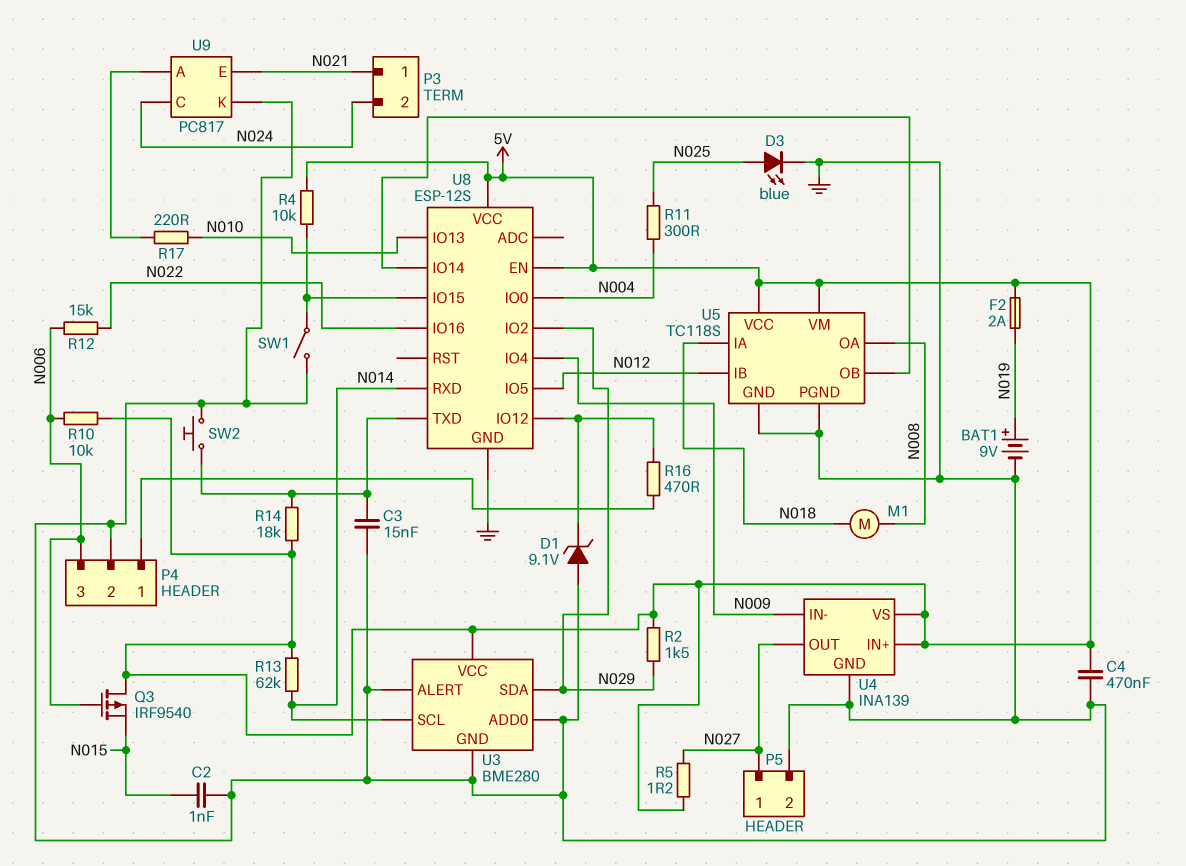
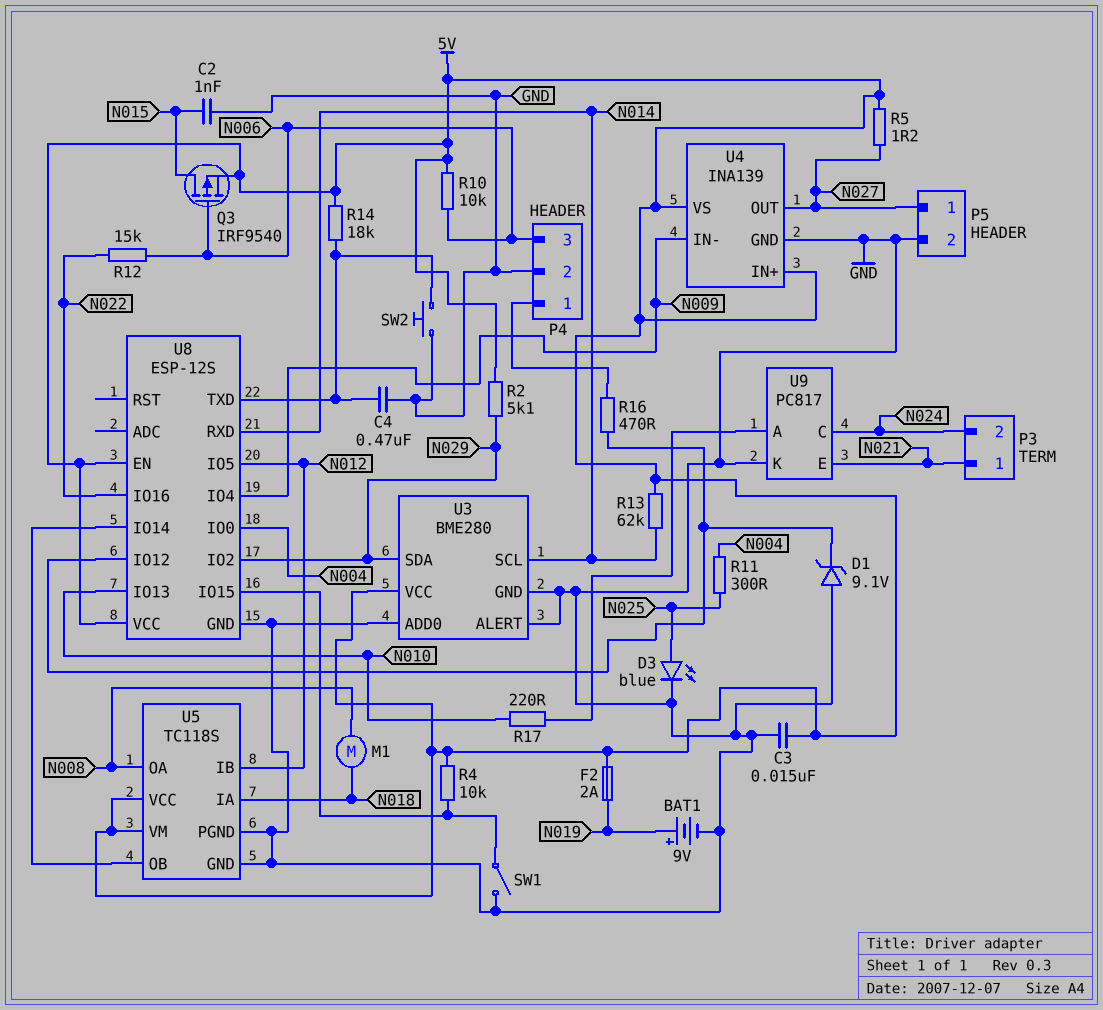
C3: 15nF (GND, U8/TXD) -> 15nF (5V, GND)
C4: 470nF (5V, GND) -> 470nF (GND, U8/TXD)
Q3: PMOS IRF9540 (G N006, D 5V, S N015) -> PMOS IRF9540 (G N006, D N015, S 5V)
R2: 1.5k (5V, N029) -> 5.1k (5V, N029)

